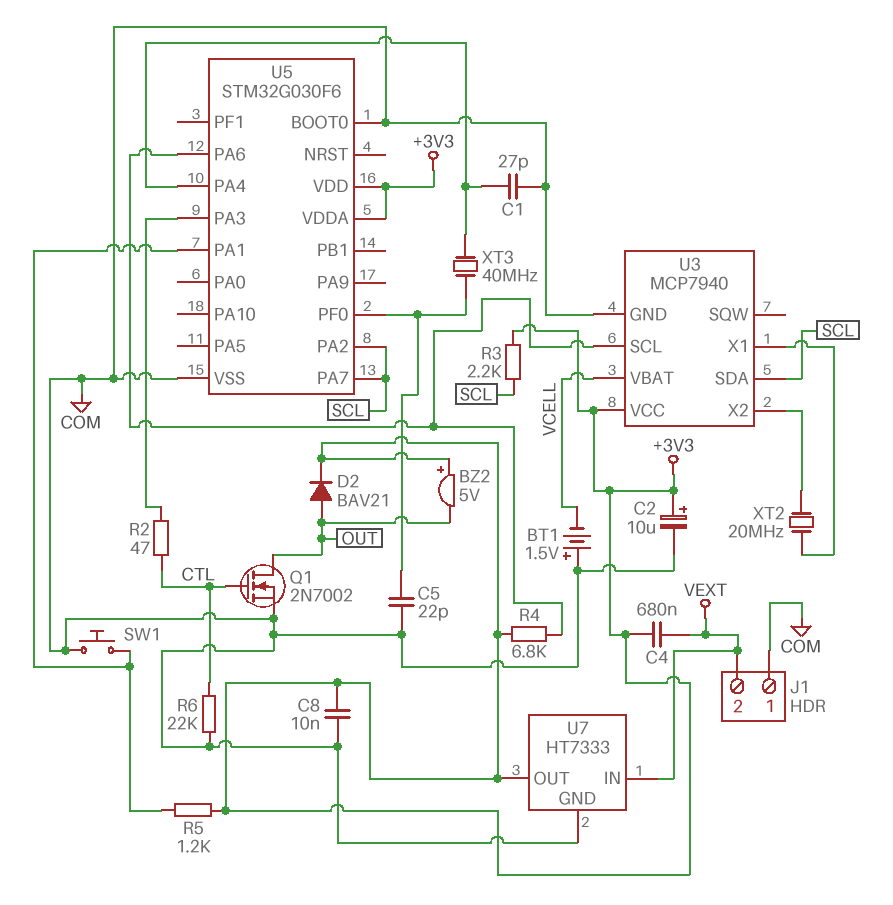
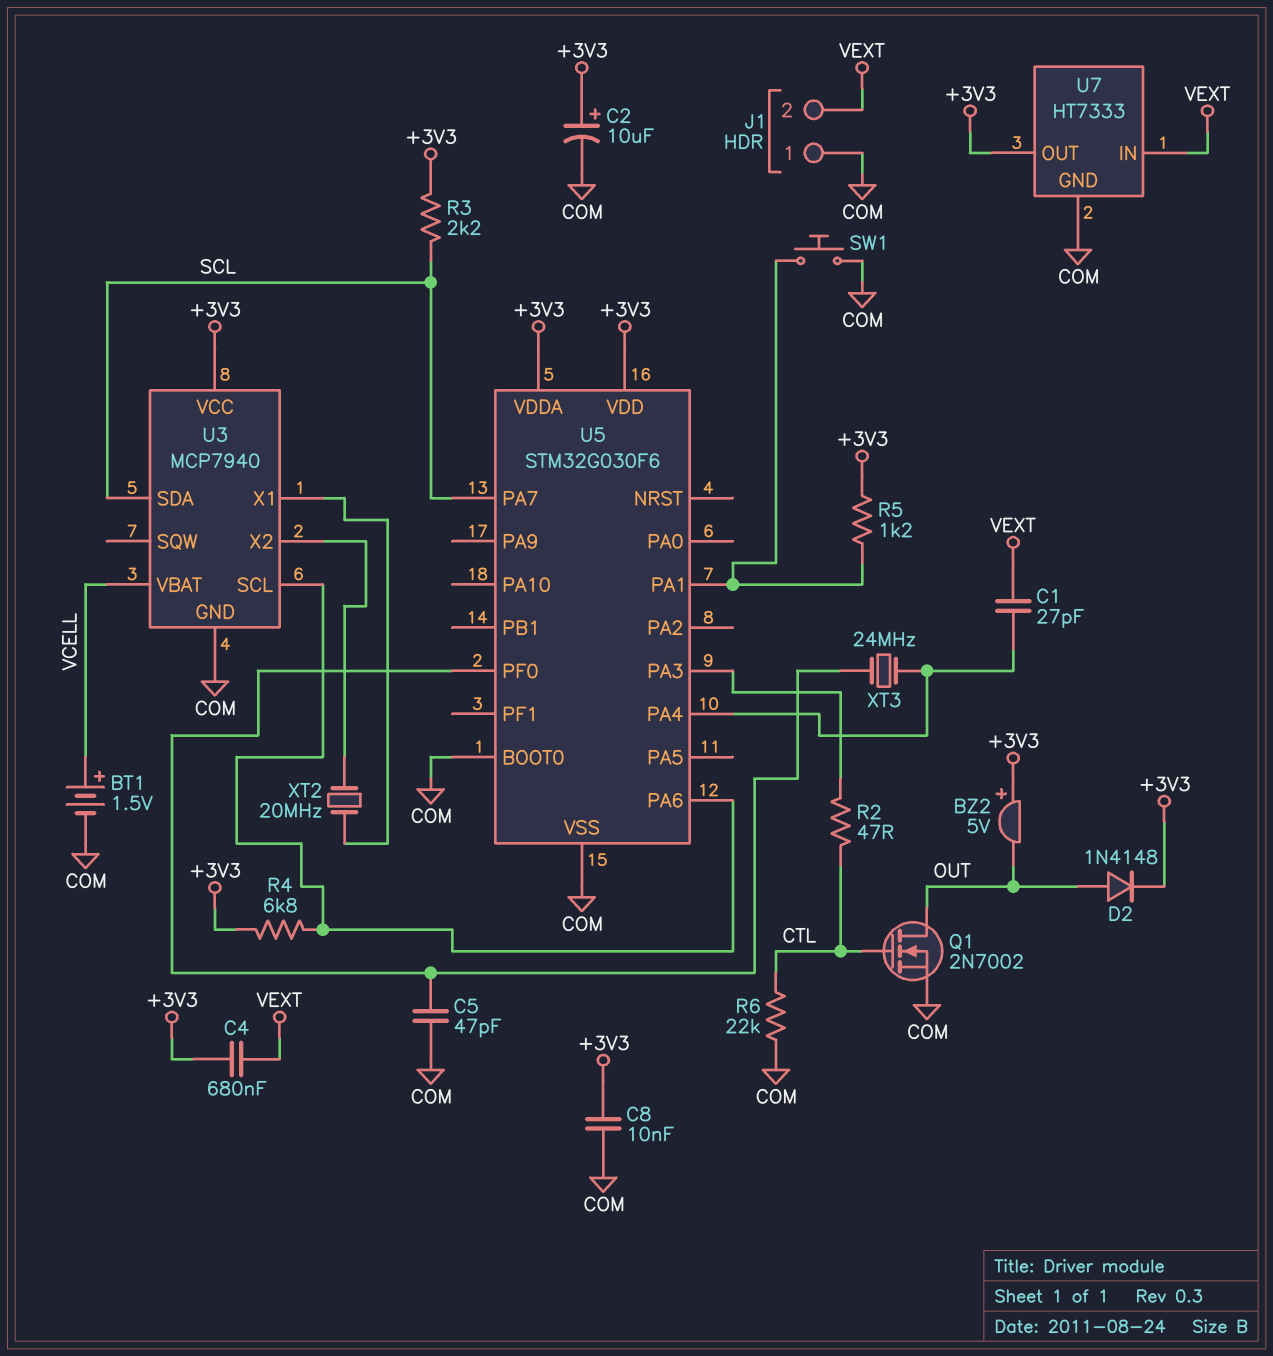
BT1: 1.5V (plus COM, minus VCELL) -> 1.5V (plus VCELL, minus COM)
C1: 27pF (COM, U5/PA4) -> 27pF (U5/PA4, VEXT)
C5: 22pF (COM, U5/PF0) -> 47pF (COM, U5/PF0)
D2: diode BAV21 (A OUT, K +3V3) -> diode 1N4148 (A OUT, K +3V3)
U5 pin PA2: SCL -> none
XT3: 40MHz (U5/PA4, U5/PF0) -> 24MHz (U5/PA4, U5/PF0)

